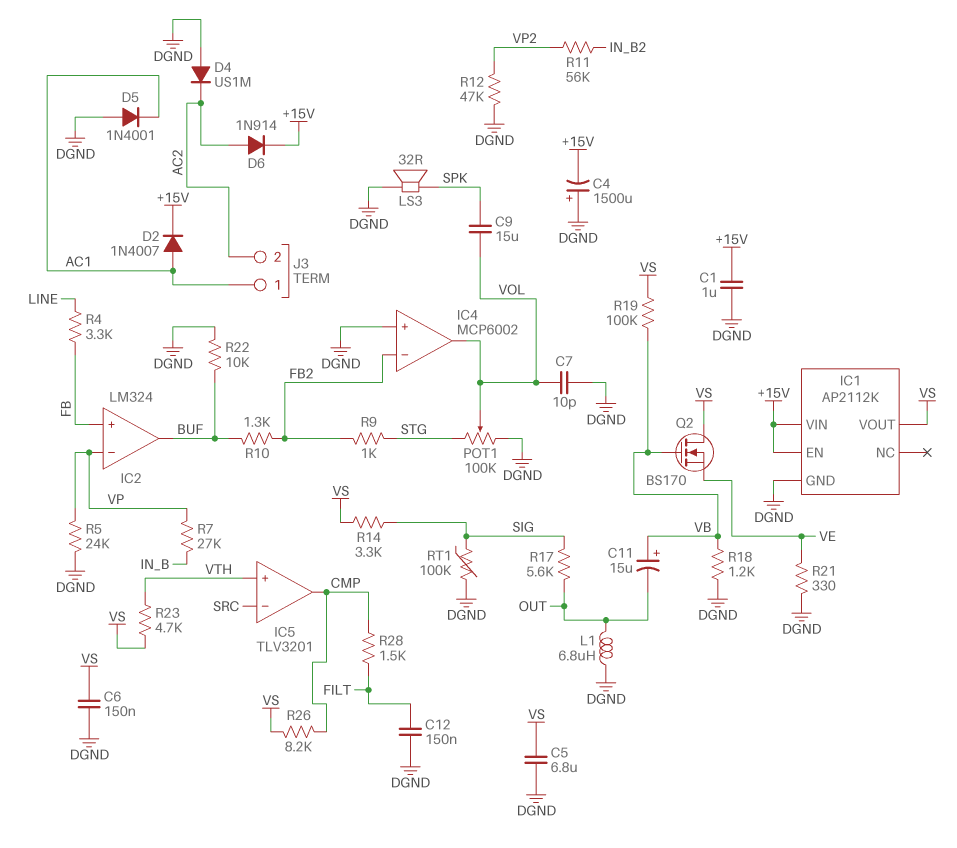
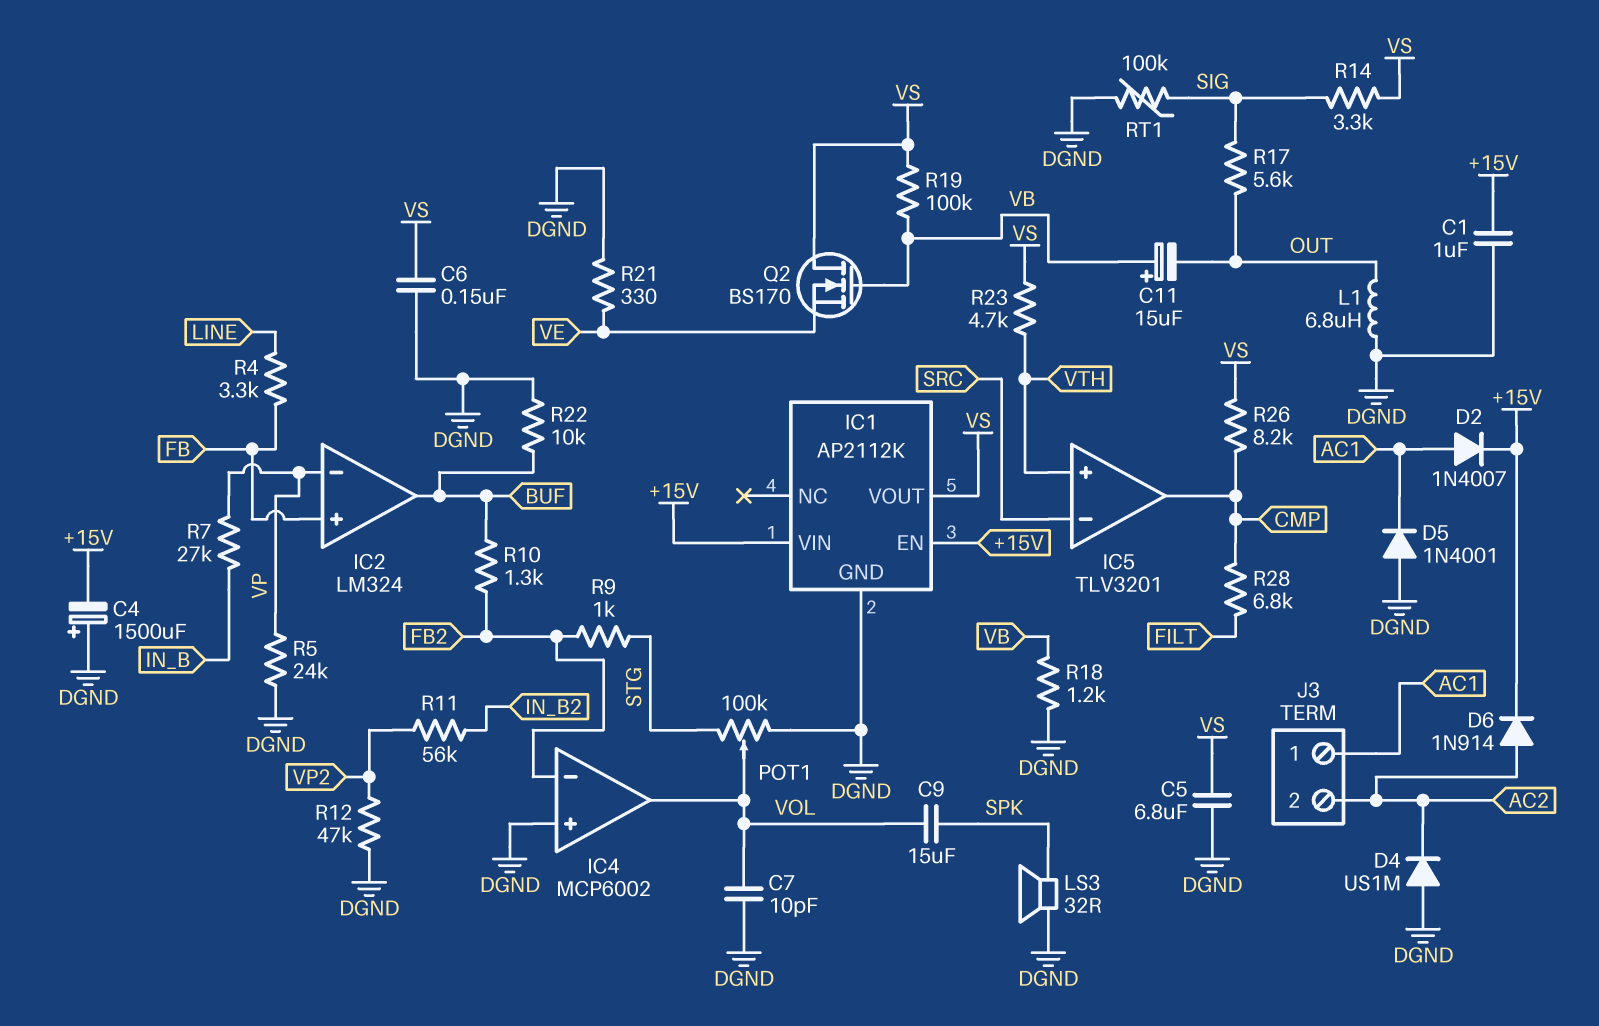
C12: 150nF (DGND, FILT) -> none
R28: 1.5k (CMP, FILT) -> 6.8k (CMP, FILT)

